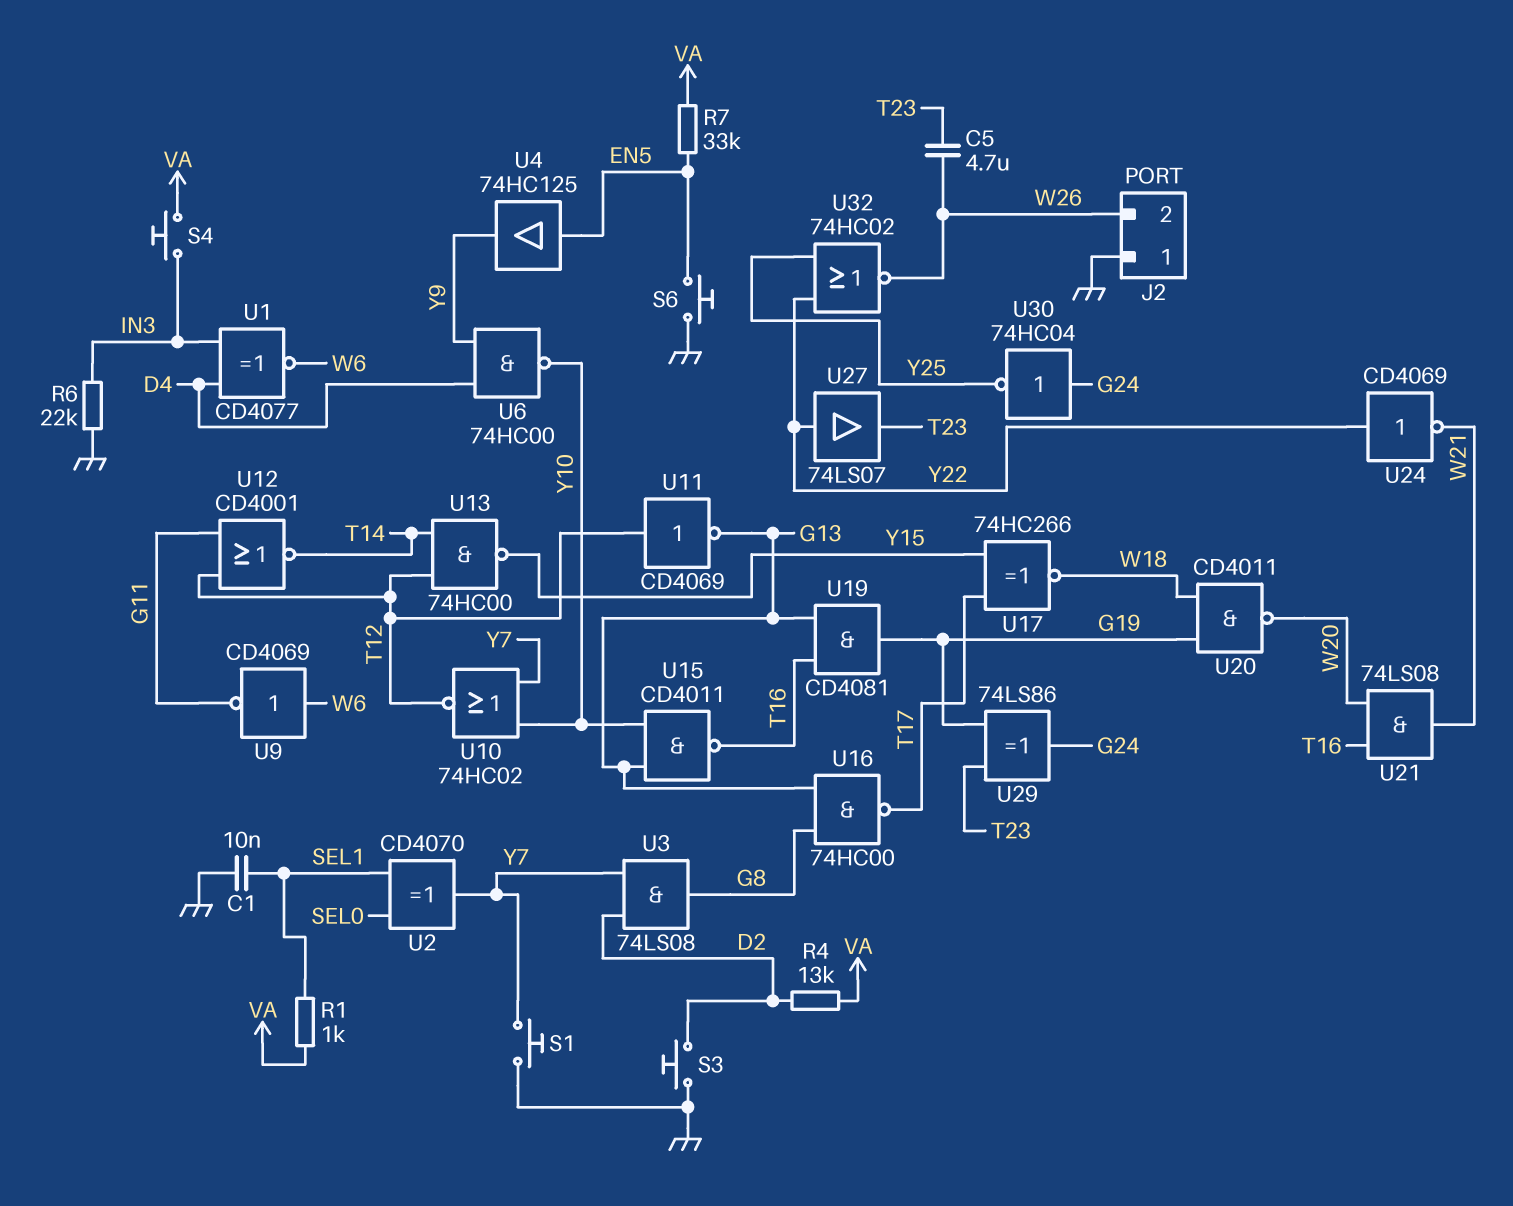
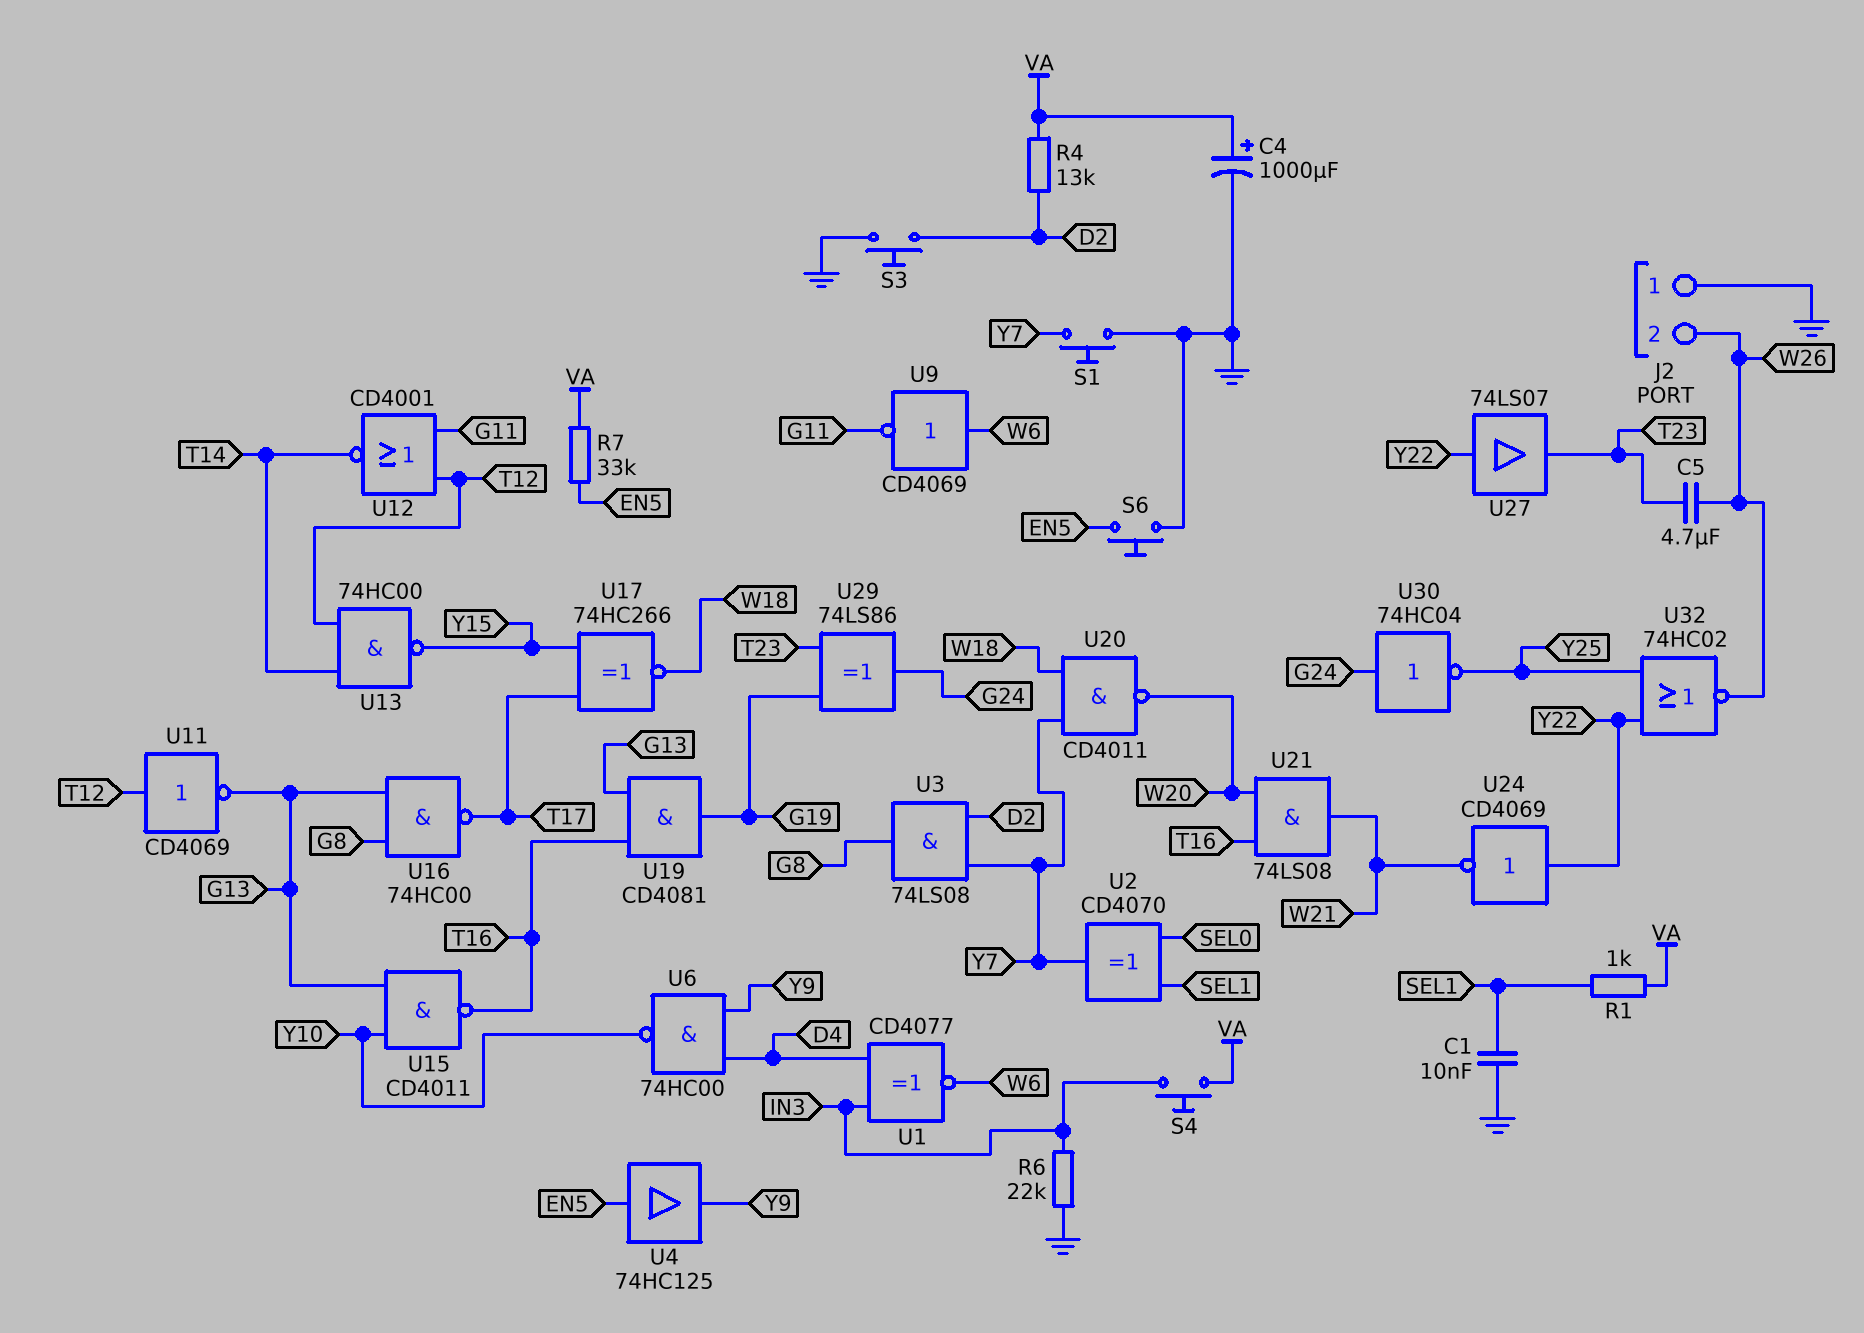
C4: none -> 1000uF (plus VA, minus GND)
U10: NOR 74HC02 (in Y7, in Y10, out T12) -> none
U20: NAND CD4011 (in G19, in W18, out W20) -> NAND CD4011 (in W18, in Y7, out W20)

